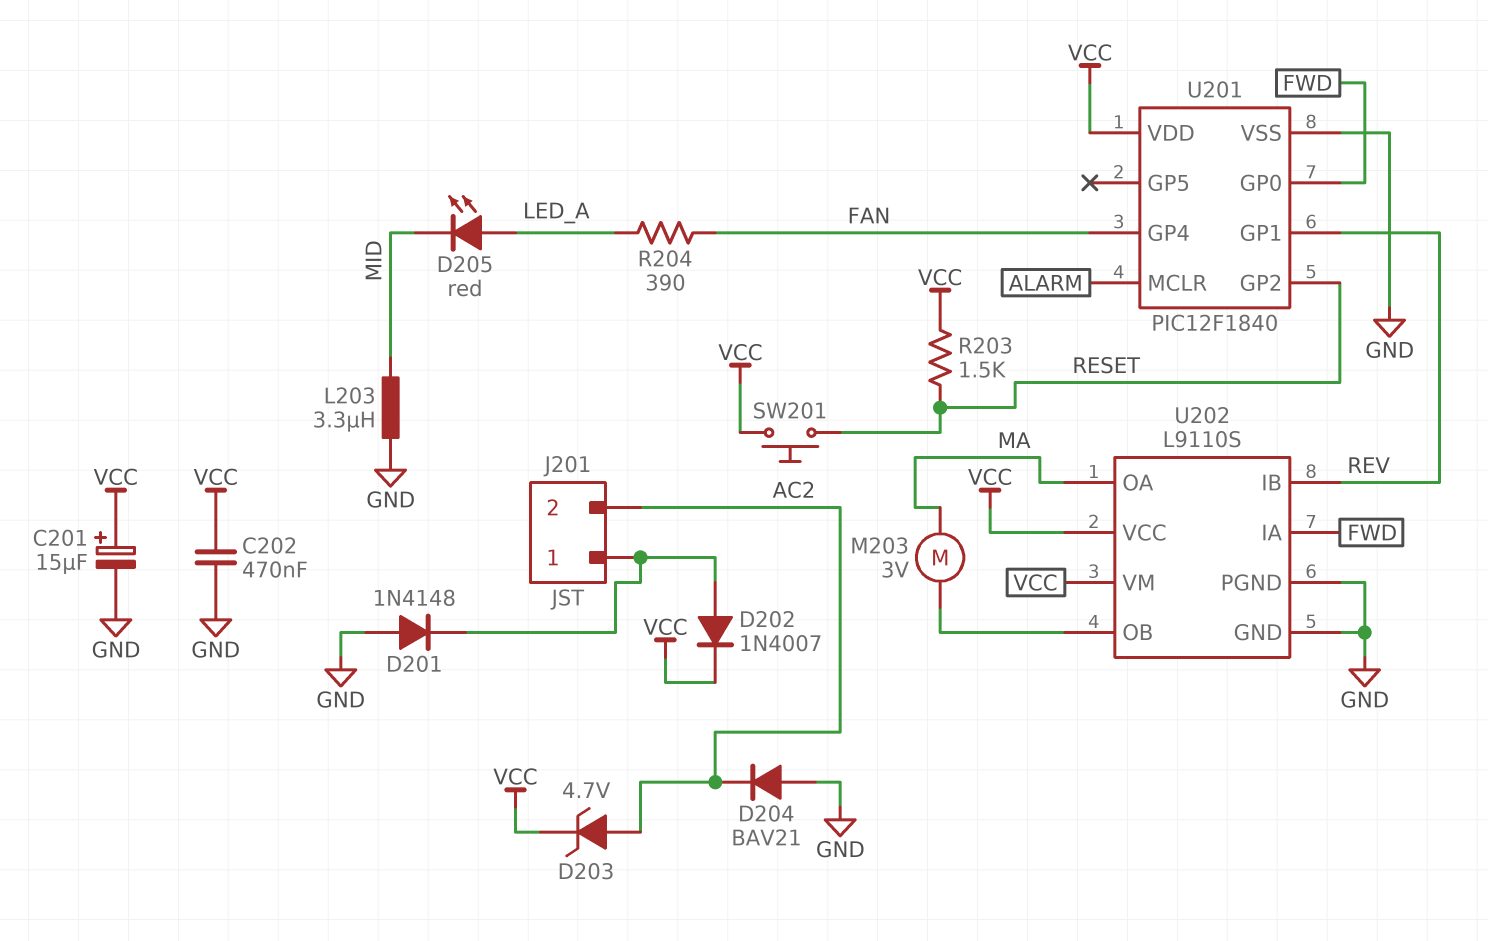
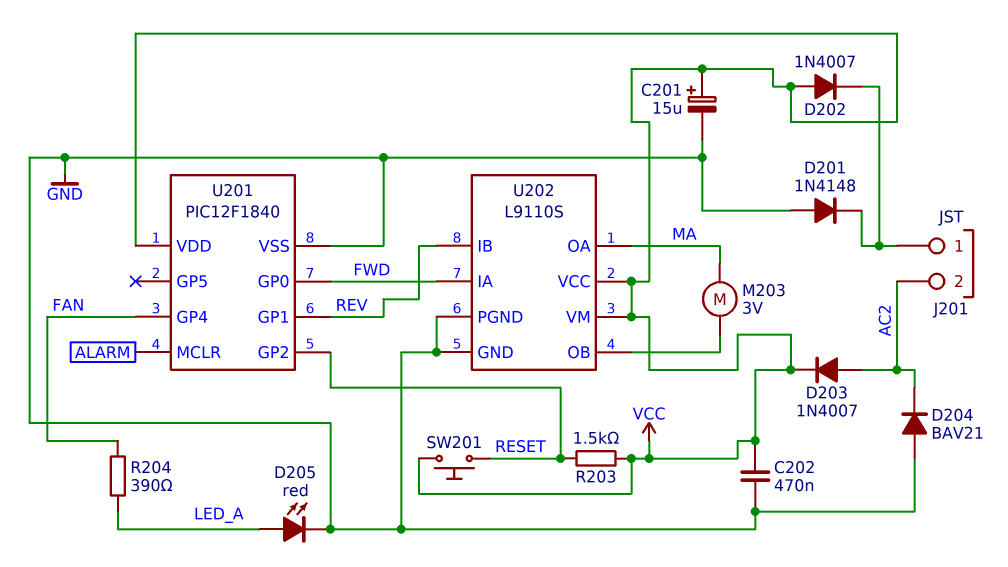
D202: diode 1N4007 (A J201/1, K VCC) -> diode 1N4007 (A VCC, K J201/1)
D203: zener 4.7V (A AC2, K VCC) -> diode 1N4007 (A AC2, K VCC)
D205: LED red (A LED_A, K MID) -> LED red (A LED_A, K GND)
L203: 3.3uH (GND, MID) -> none

